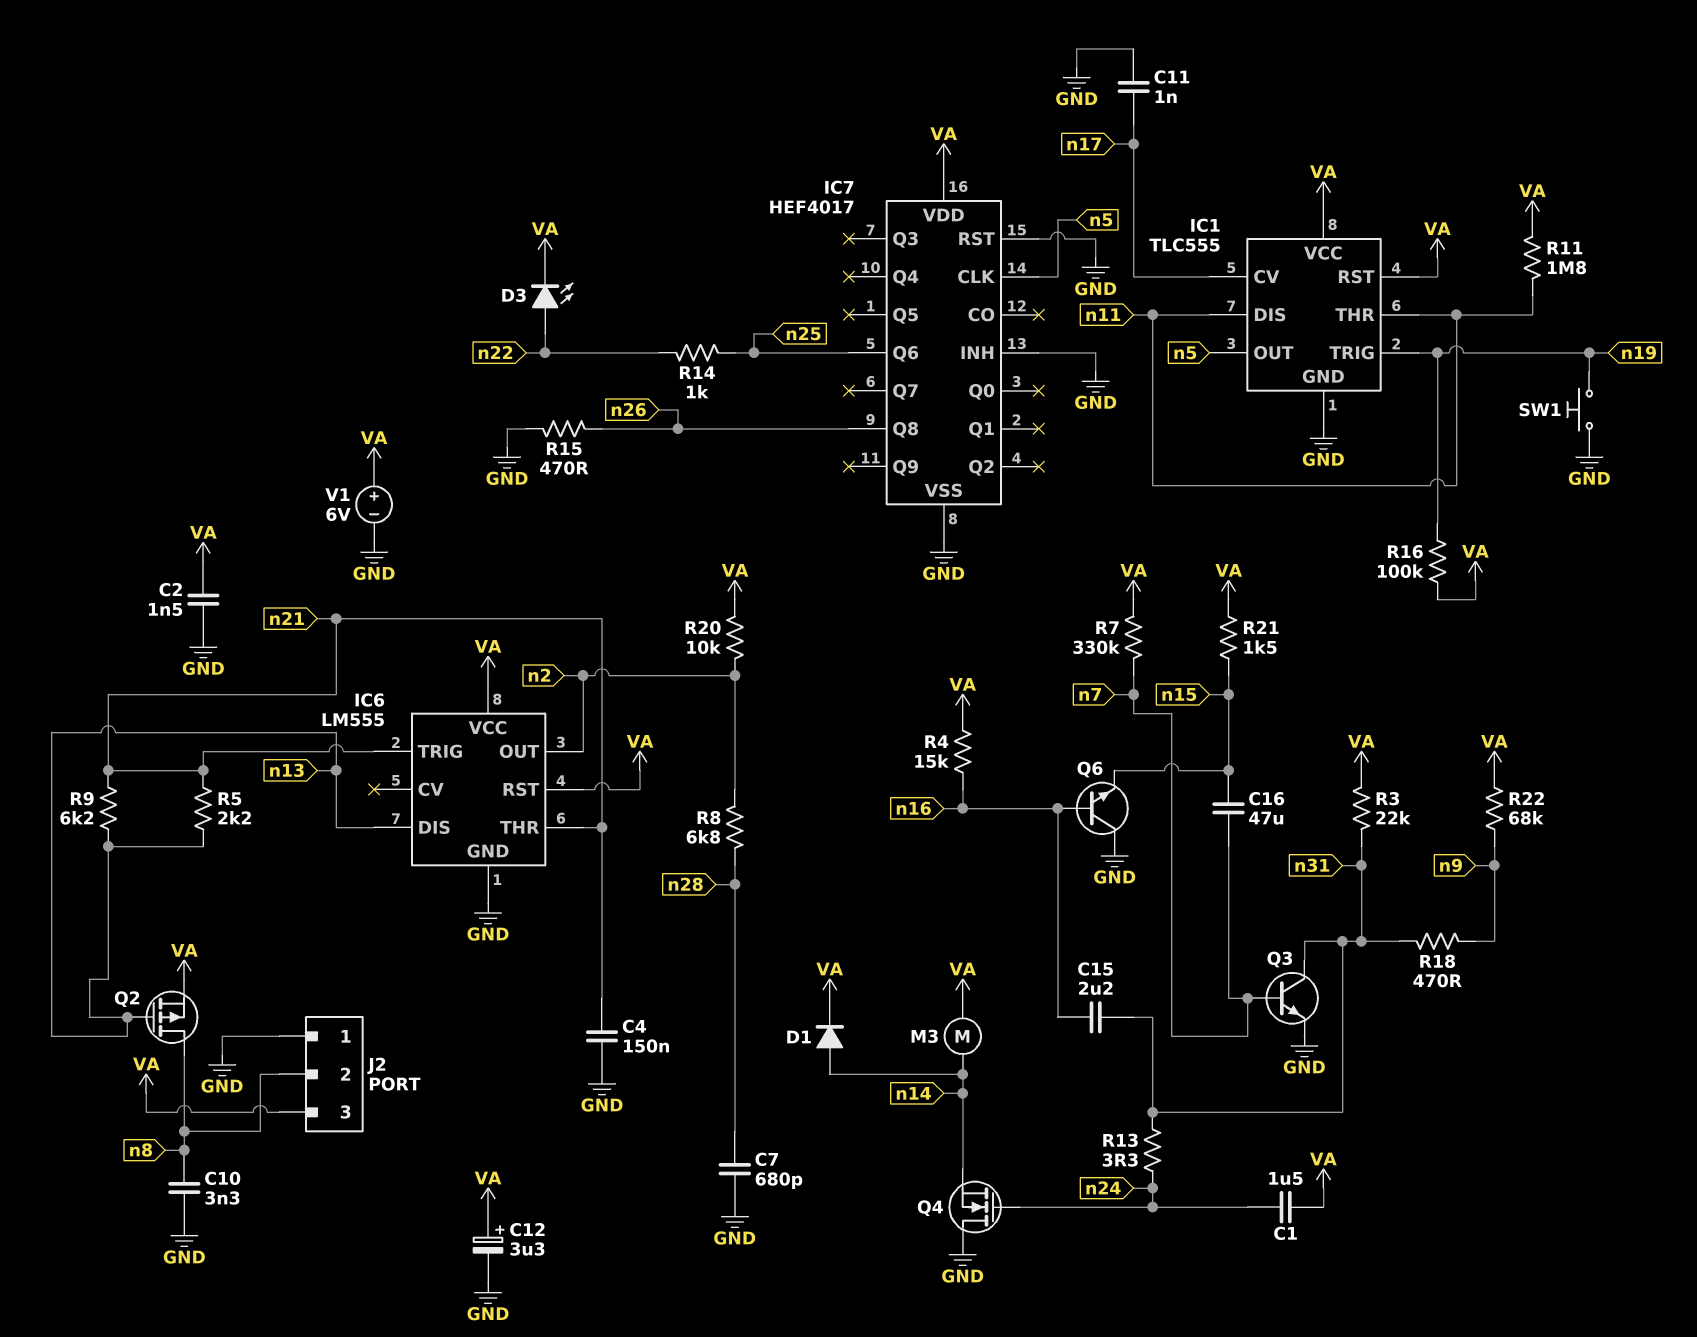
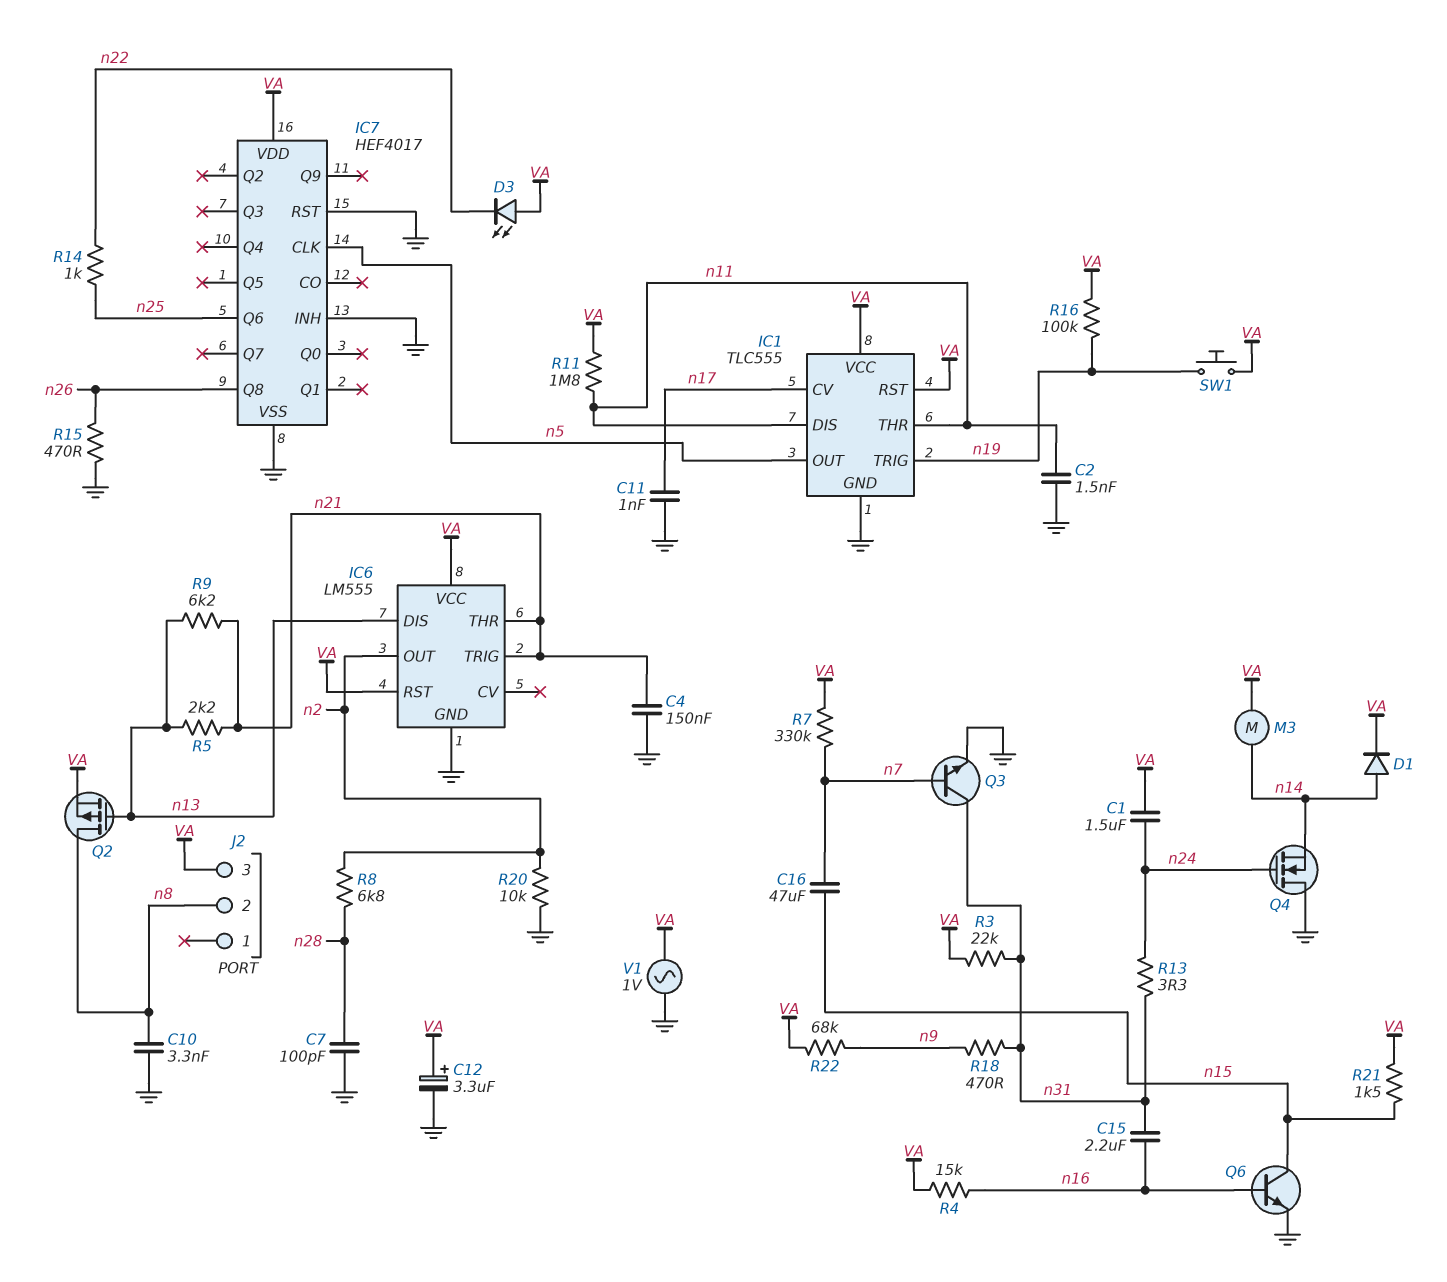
C2: 1.5nF (GND, VA) -> 1.5nF (GND, n11)
C7: 680pF (GND, n28) -> 100pF (GND, n28)
D3: LED (A n22, K VA) -> LED (A VA, K n22)
J2 pin 1: GND -> none
Q6: NPN (B n16, C GND, E n15) -> NPN (B n16, C n15, E GND)
R20: 10k (VA, n2) -> 10k (GND, n2)
SW1: button (GND, n19) -> button (VA, n19)
V1: 6V (plus VA, minus GND) -> AC 1V (GND, VA)

